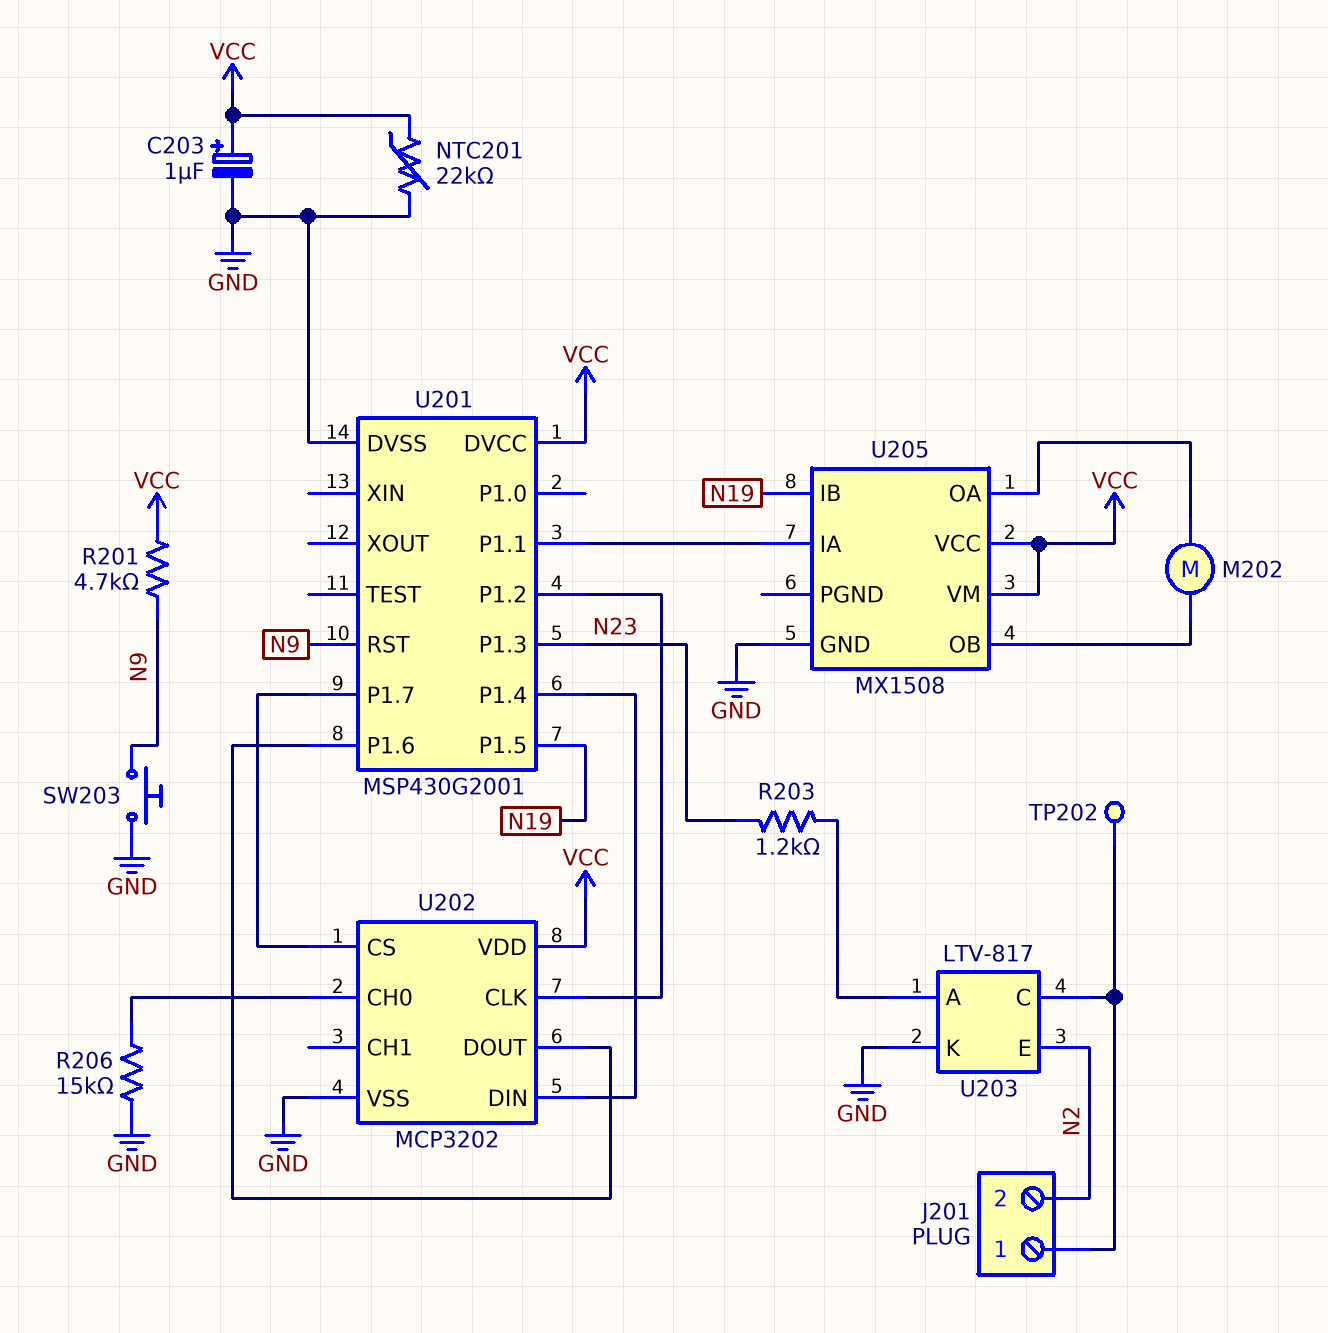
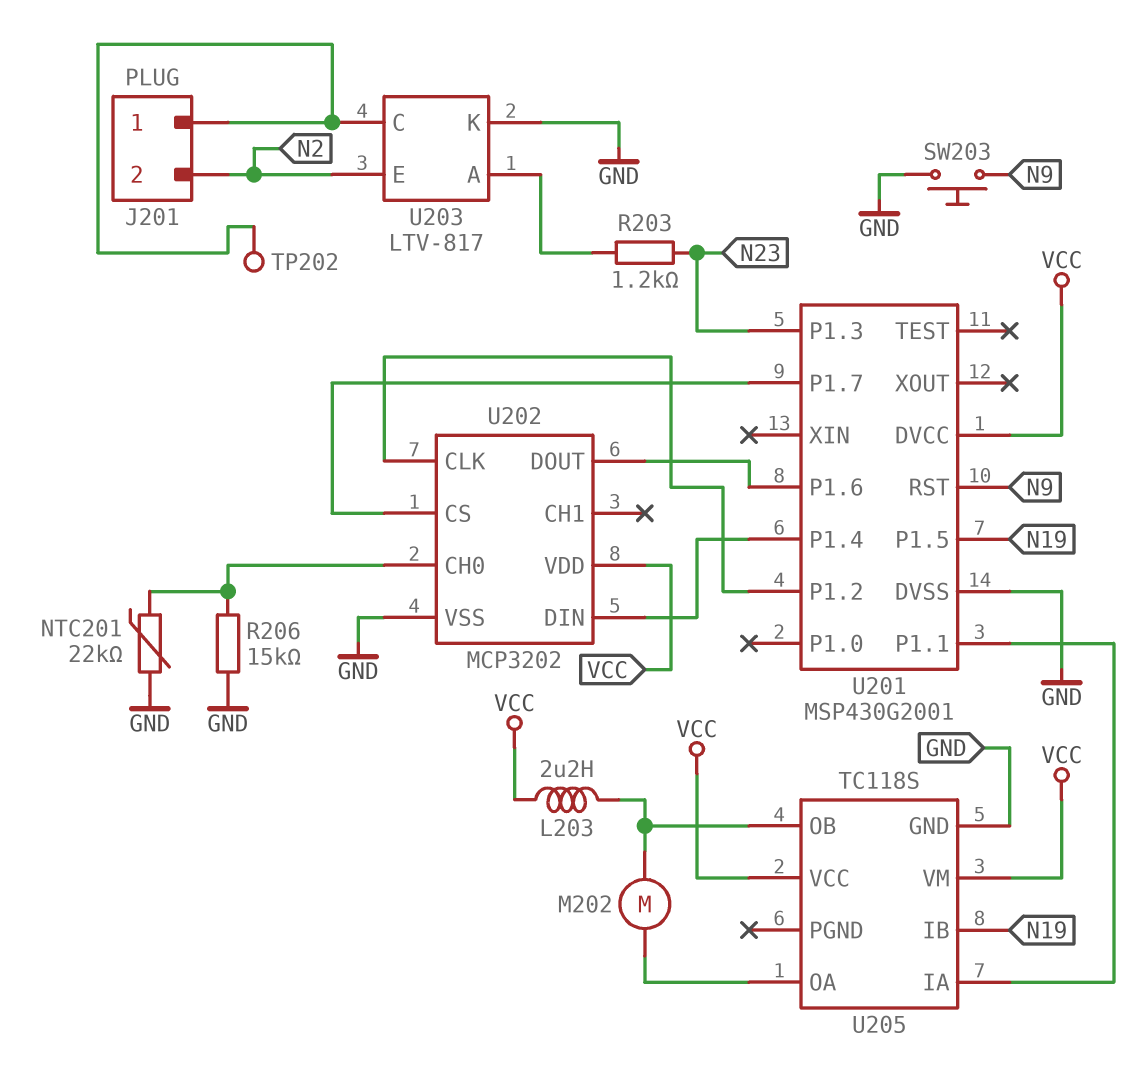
C203: 1uF (plus VCC, minus GND) -> none
L203: none -> 2.2uH (U205/OB, VCC)
NTC201: 22k (GND, VCC) -> 22k (GND, U202/CH0)
R201: 4.7k (N9, VCC) -> none
U205: MX1508 -> TC118S

